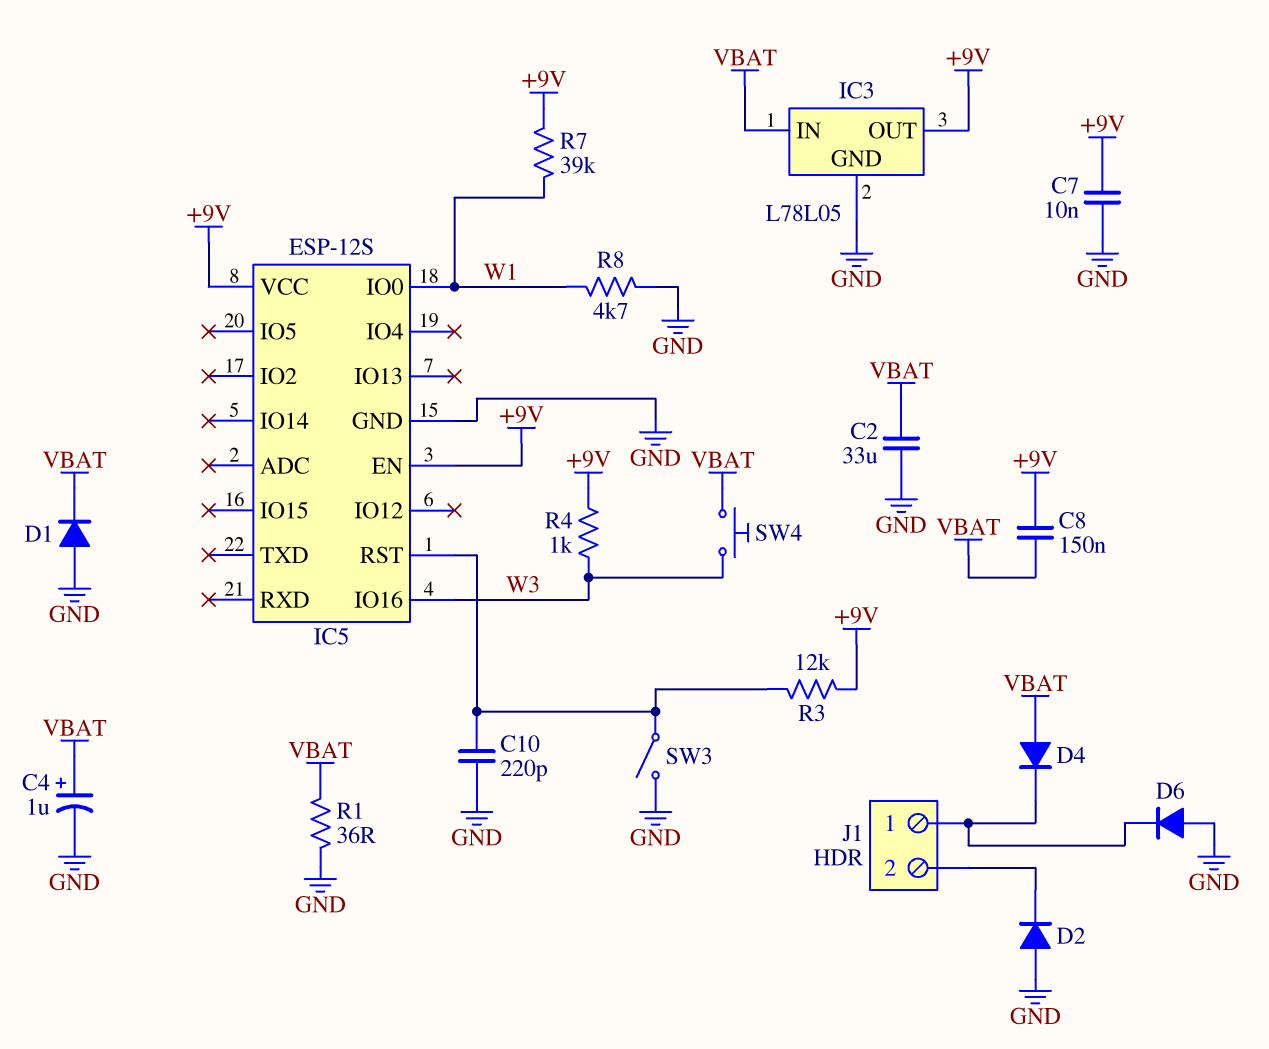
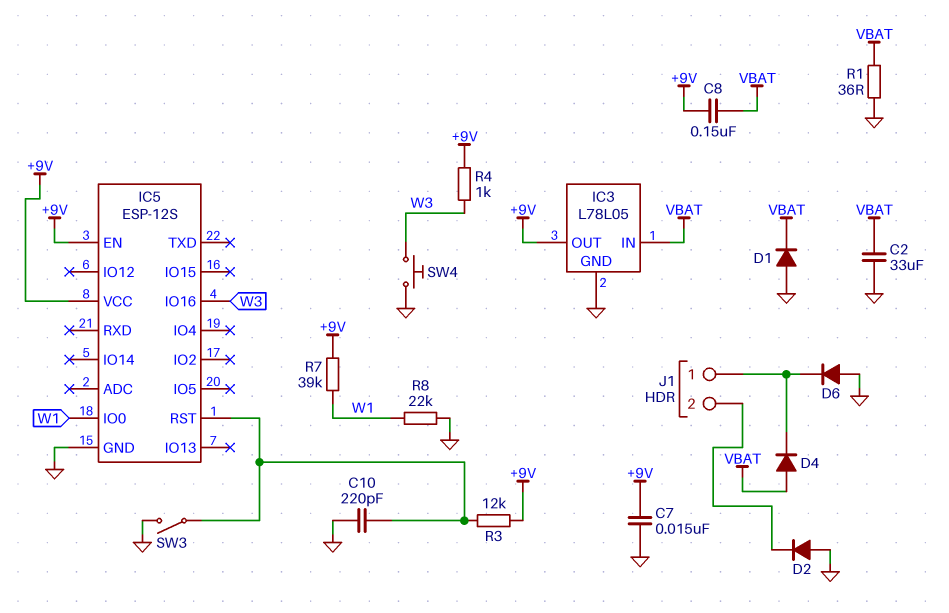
C4: 1uF (plus VBAT, minus GND) -> none
C7: 10nF (+9V, GND) -> 15nF (+9V, GND)
R8: 4.7k (GND, W1) -> 22k (GND, W1)
SW4: button (VBAT, W3) -> button (GND, W3)

